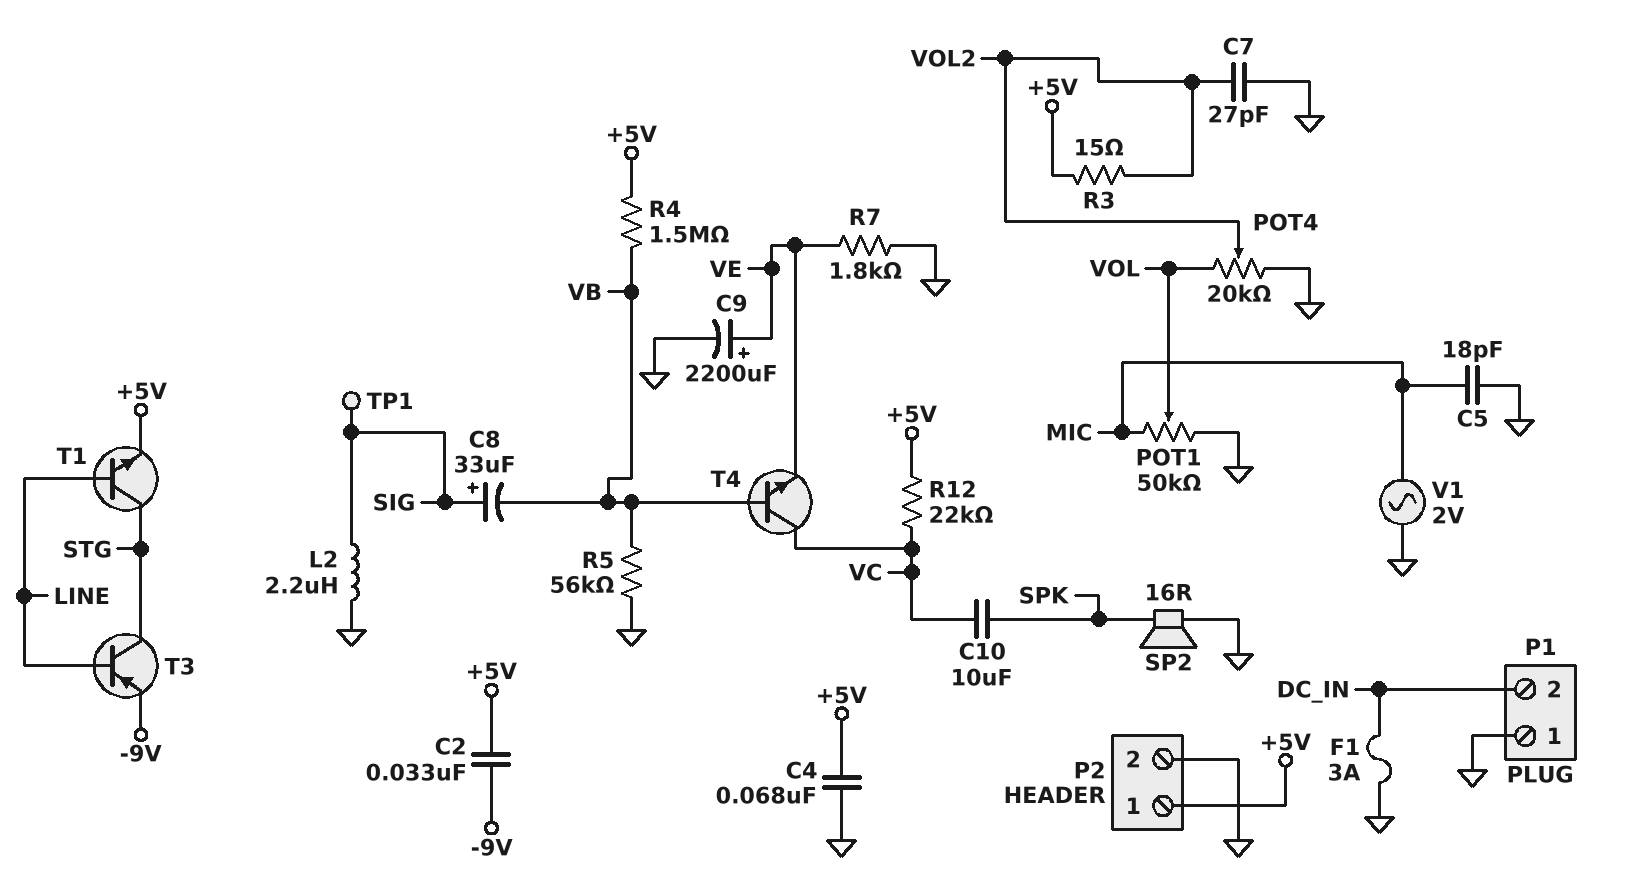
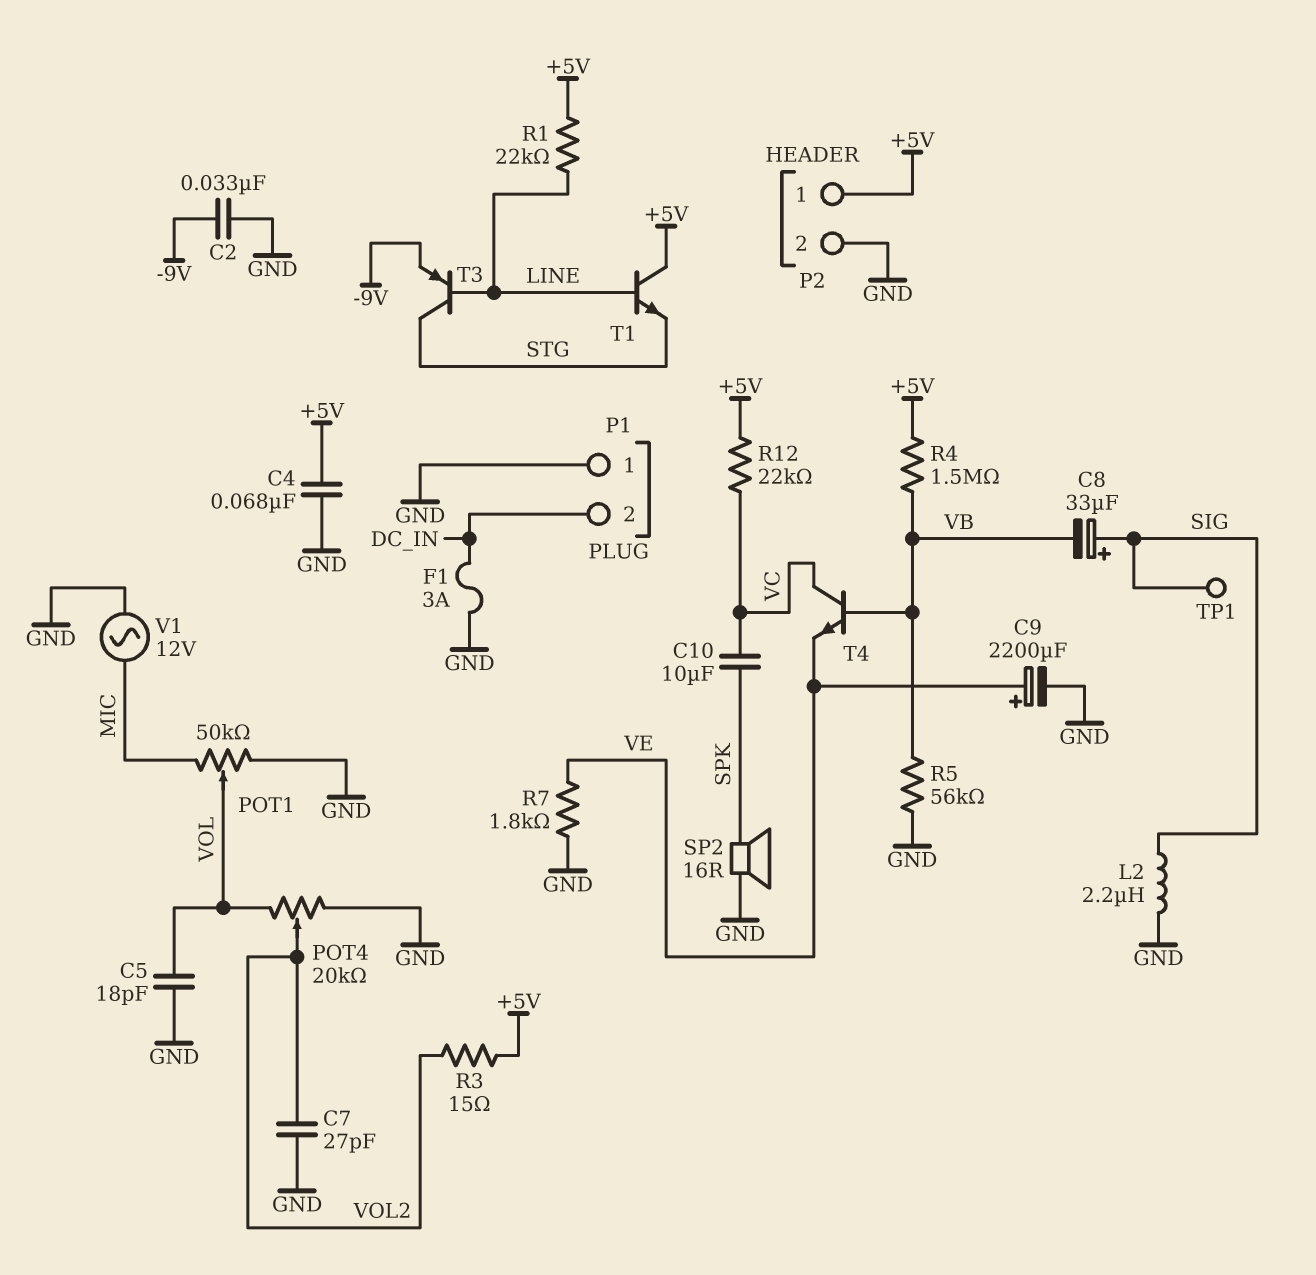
C2: 33nF (+5V, -9V) -> 33nF (-9V, GND)
C5: 18pF (GND, MIC) -> 18pF (GND, VOL)
R1: none -> 22k (+5V, LINE)
T1: NPN (B LINE, C STG, E +5V) -> NPN (B LINE, C +5V, E STG)
V1: AC 2V (GND, MIC) -> AC 12V (GND, MIC)

